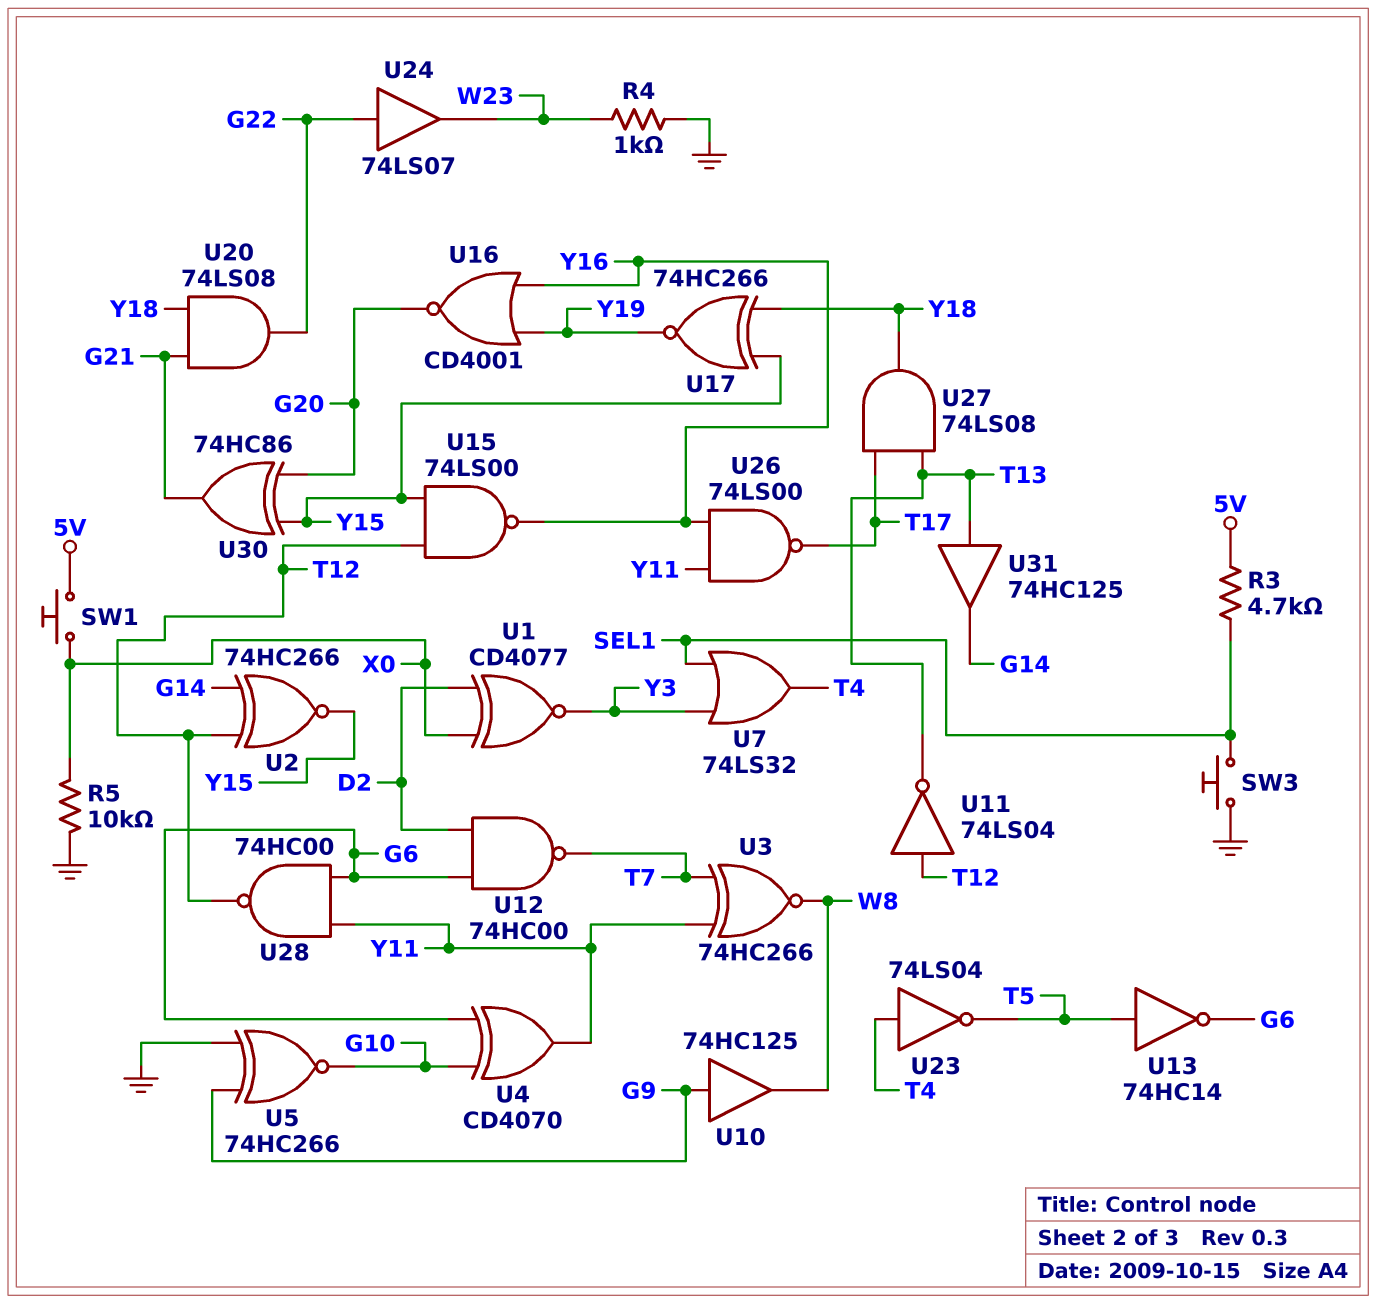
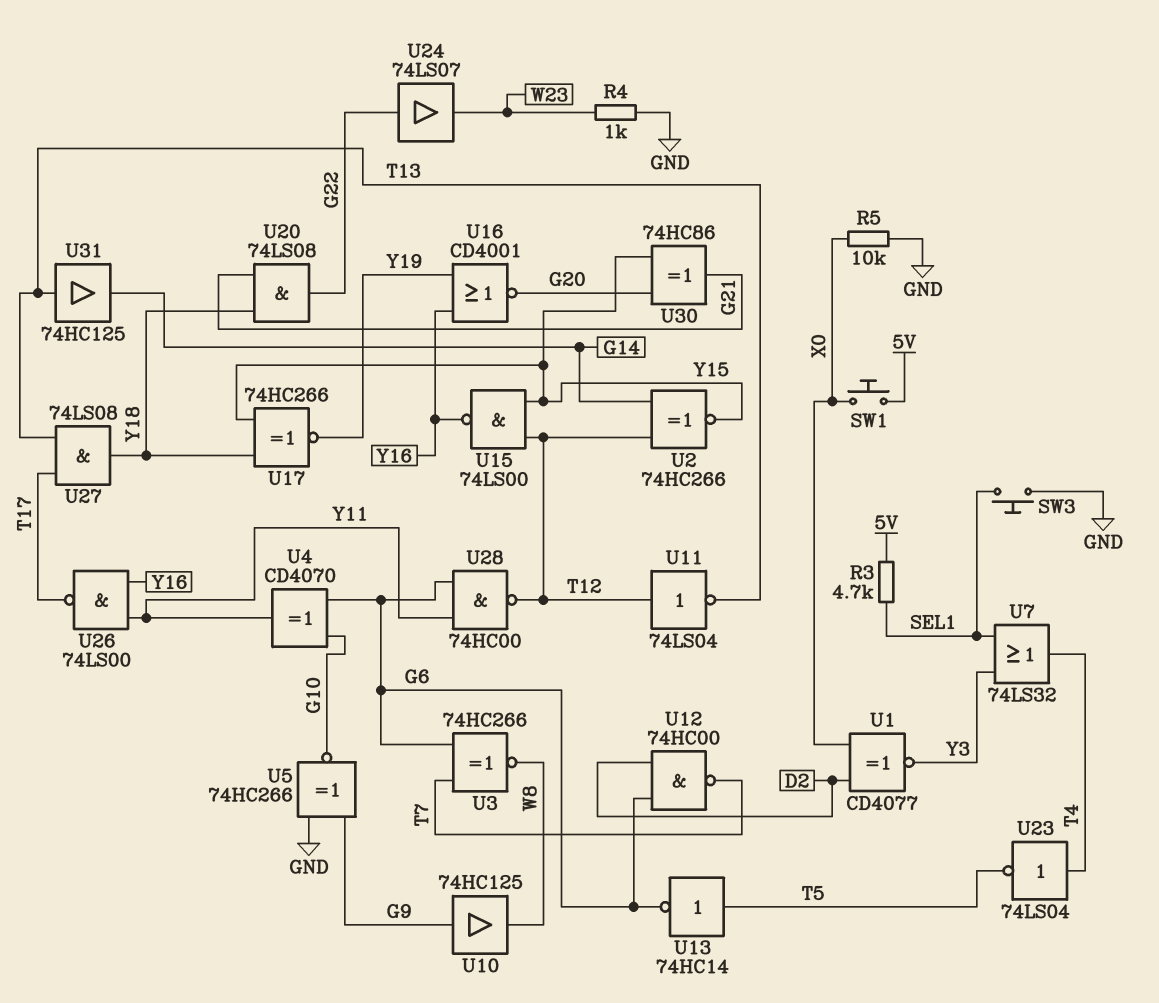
U3: XNOR 74HC266 (in T7, in Y11, out W8) -> XNOR 74HC266 (in G6, in T7, out W8)

